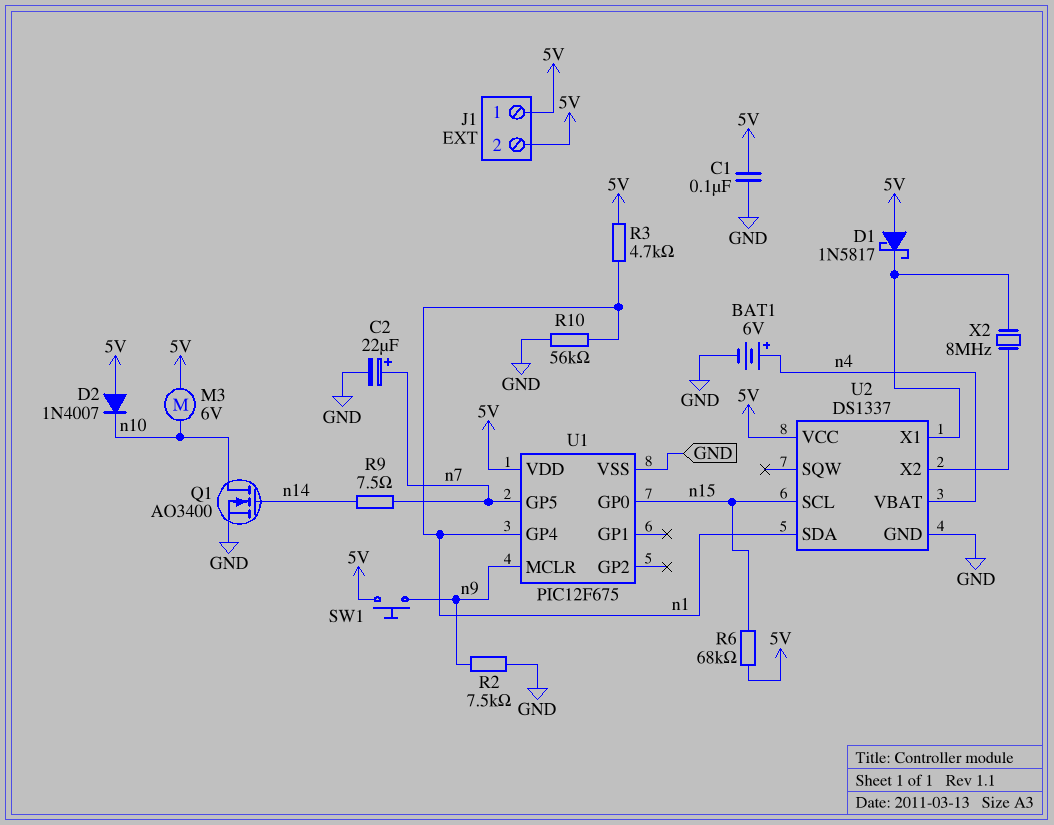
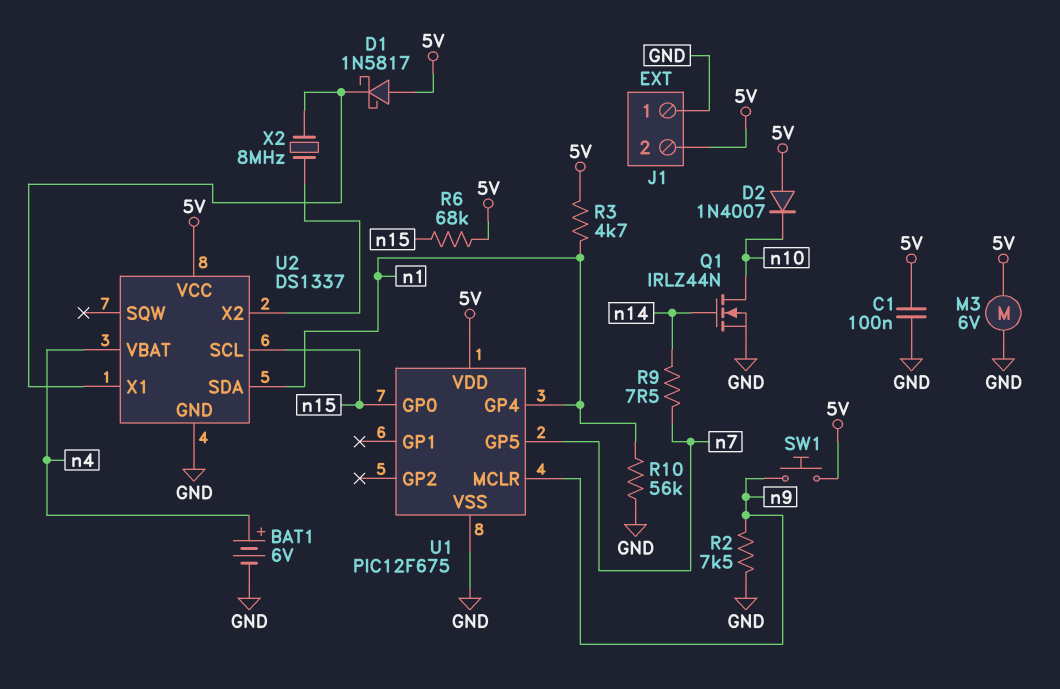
C2: 22uF (plus n7, minus GND) -> none
J1 pin 1: 5V -> GND
M3: motor 6V (5V, n10) -> motor 6V (5V, GND)
Q1: NMOS AO3400 (G n14, D n10, S GND) -> NMOS IRLZ44N (G n14, D n10, S GND)

